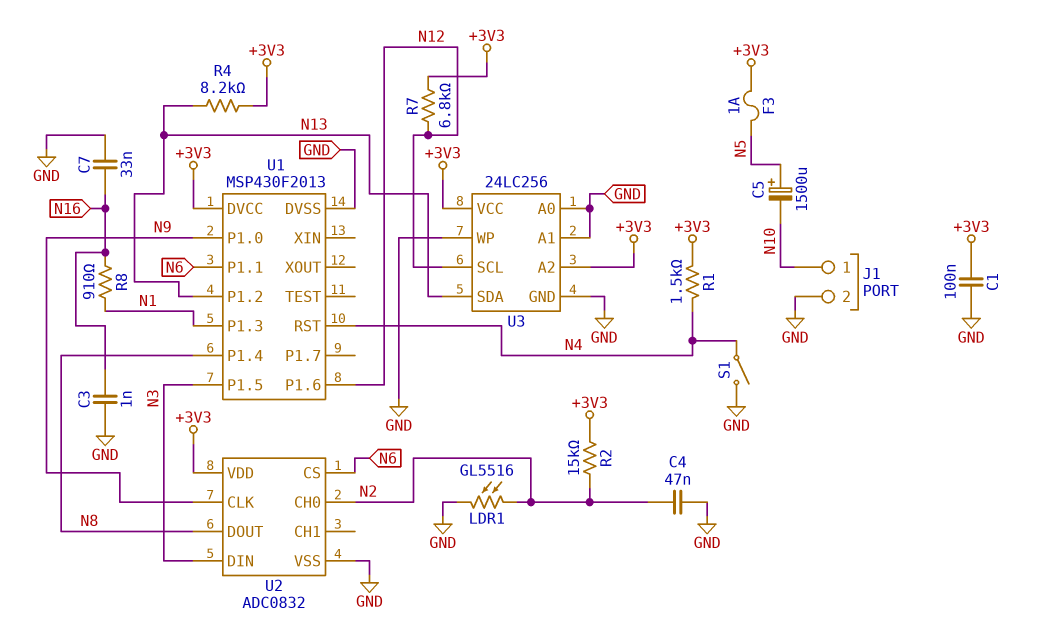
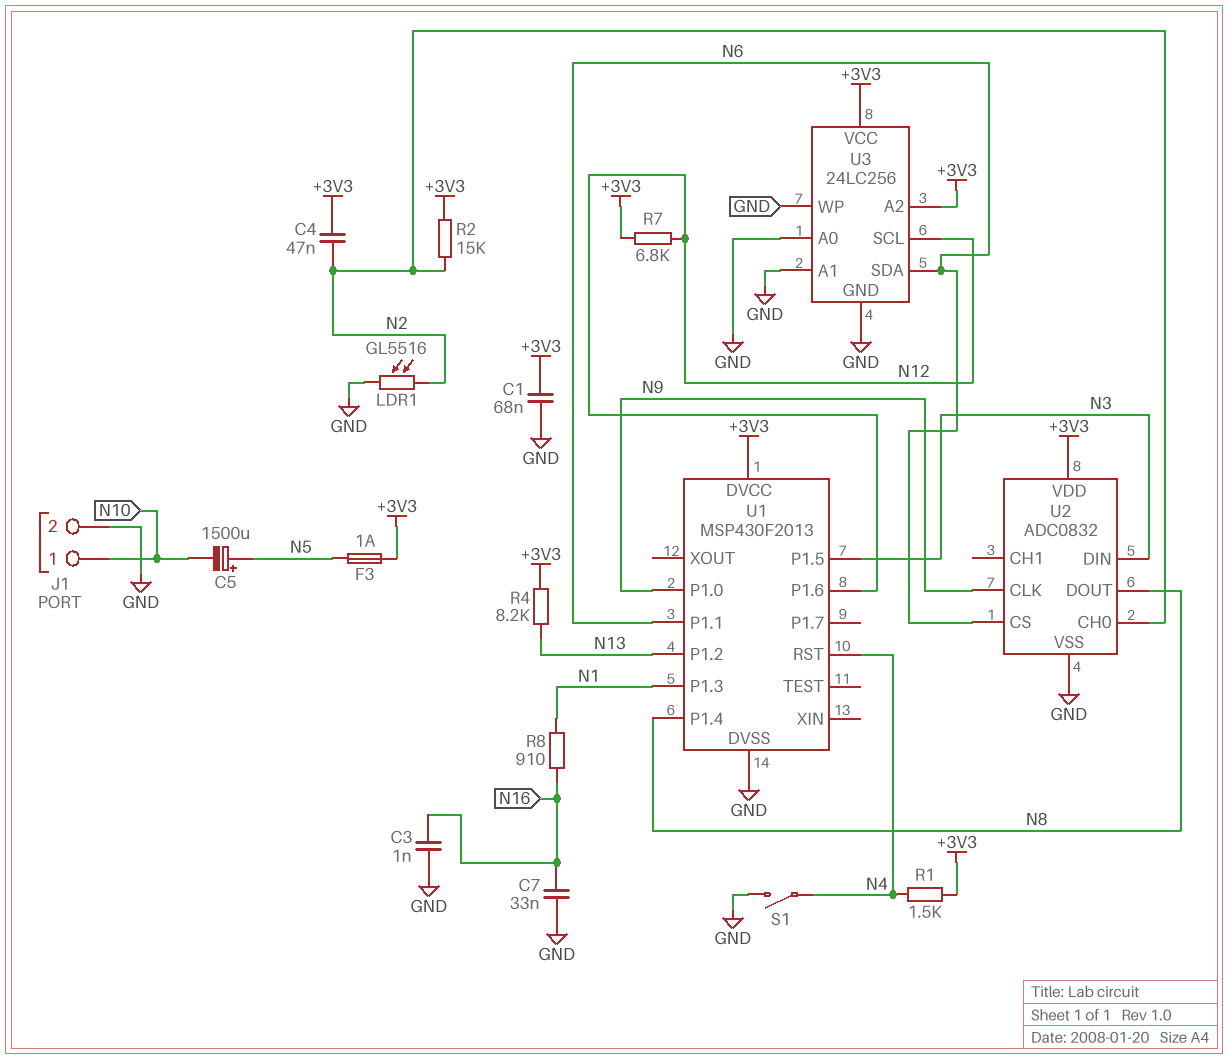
C1: 100nF (+3V3, GND) -> 68nF (+3V3, GND)
C4: 47nF (GND, N2) -> 47nF (+3V3, N2)
U3 pin SDA: N13 -> N6

